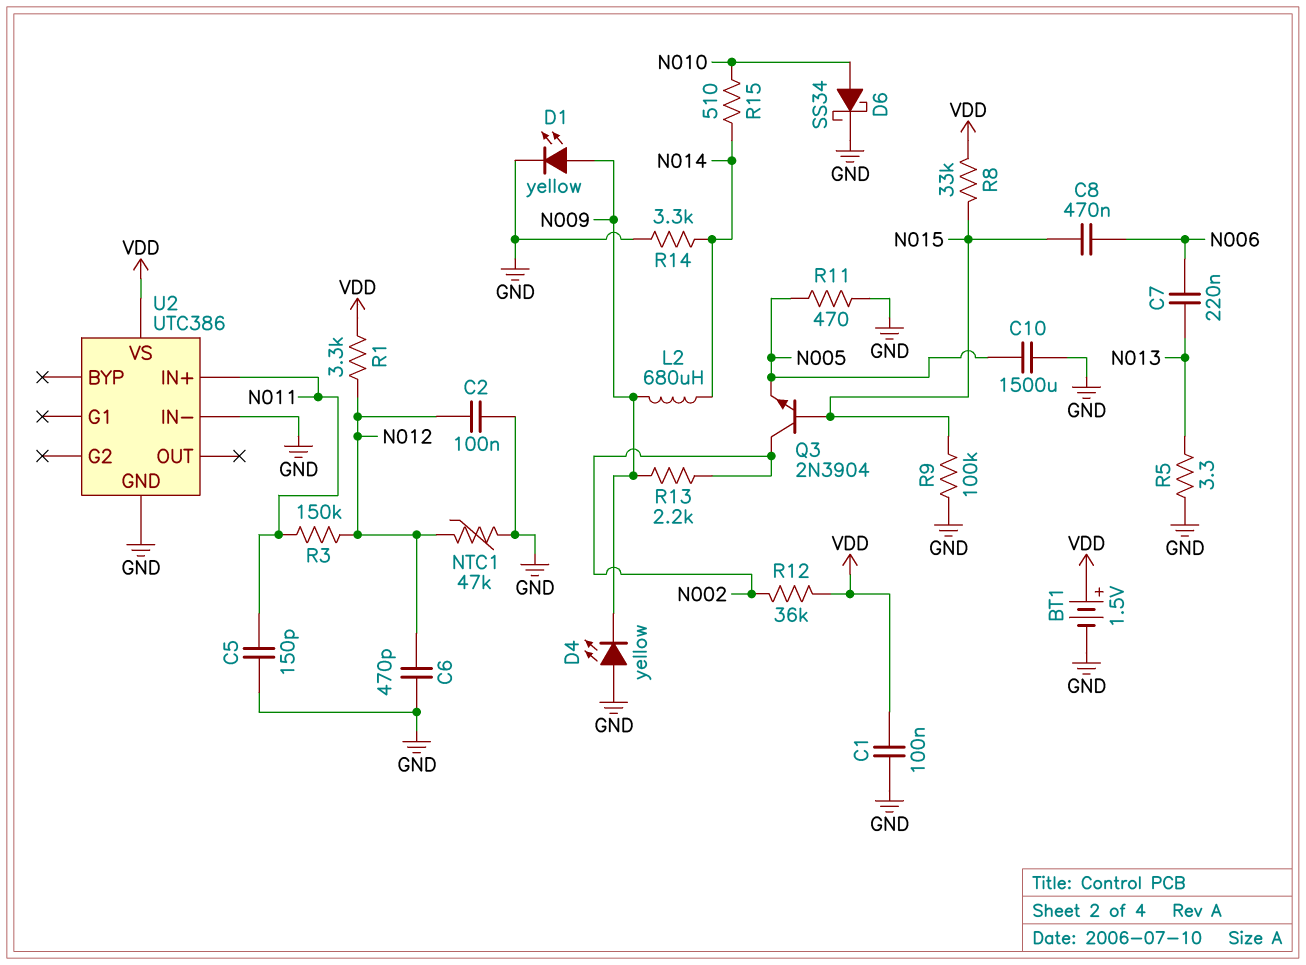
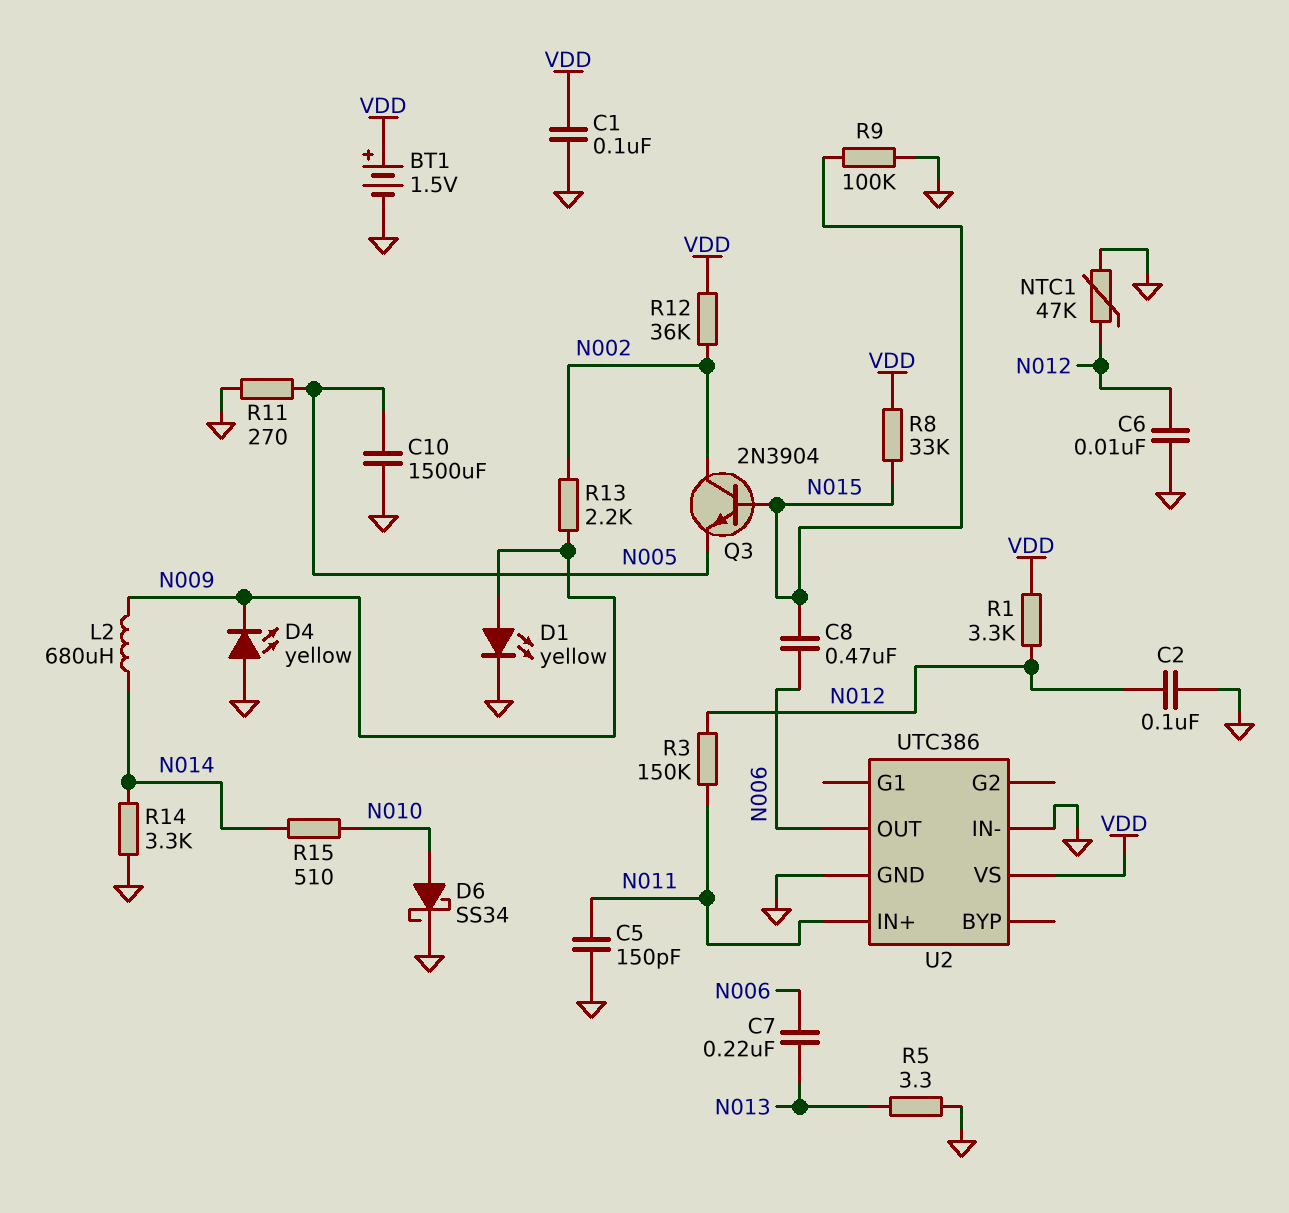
C6: 470pF (GND, N012) -> 10nF (GND, N012)
R11: 470 (GND, N005) -> 270 (GND, N005)
U2 pin OUT: none -> N006

